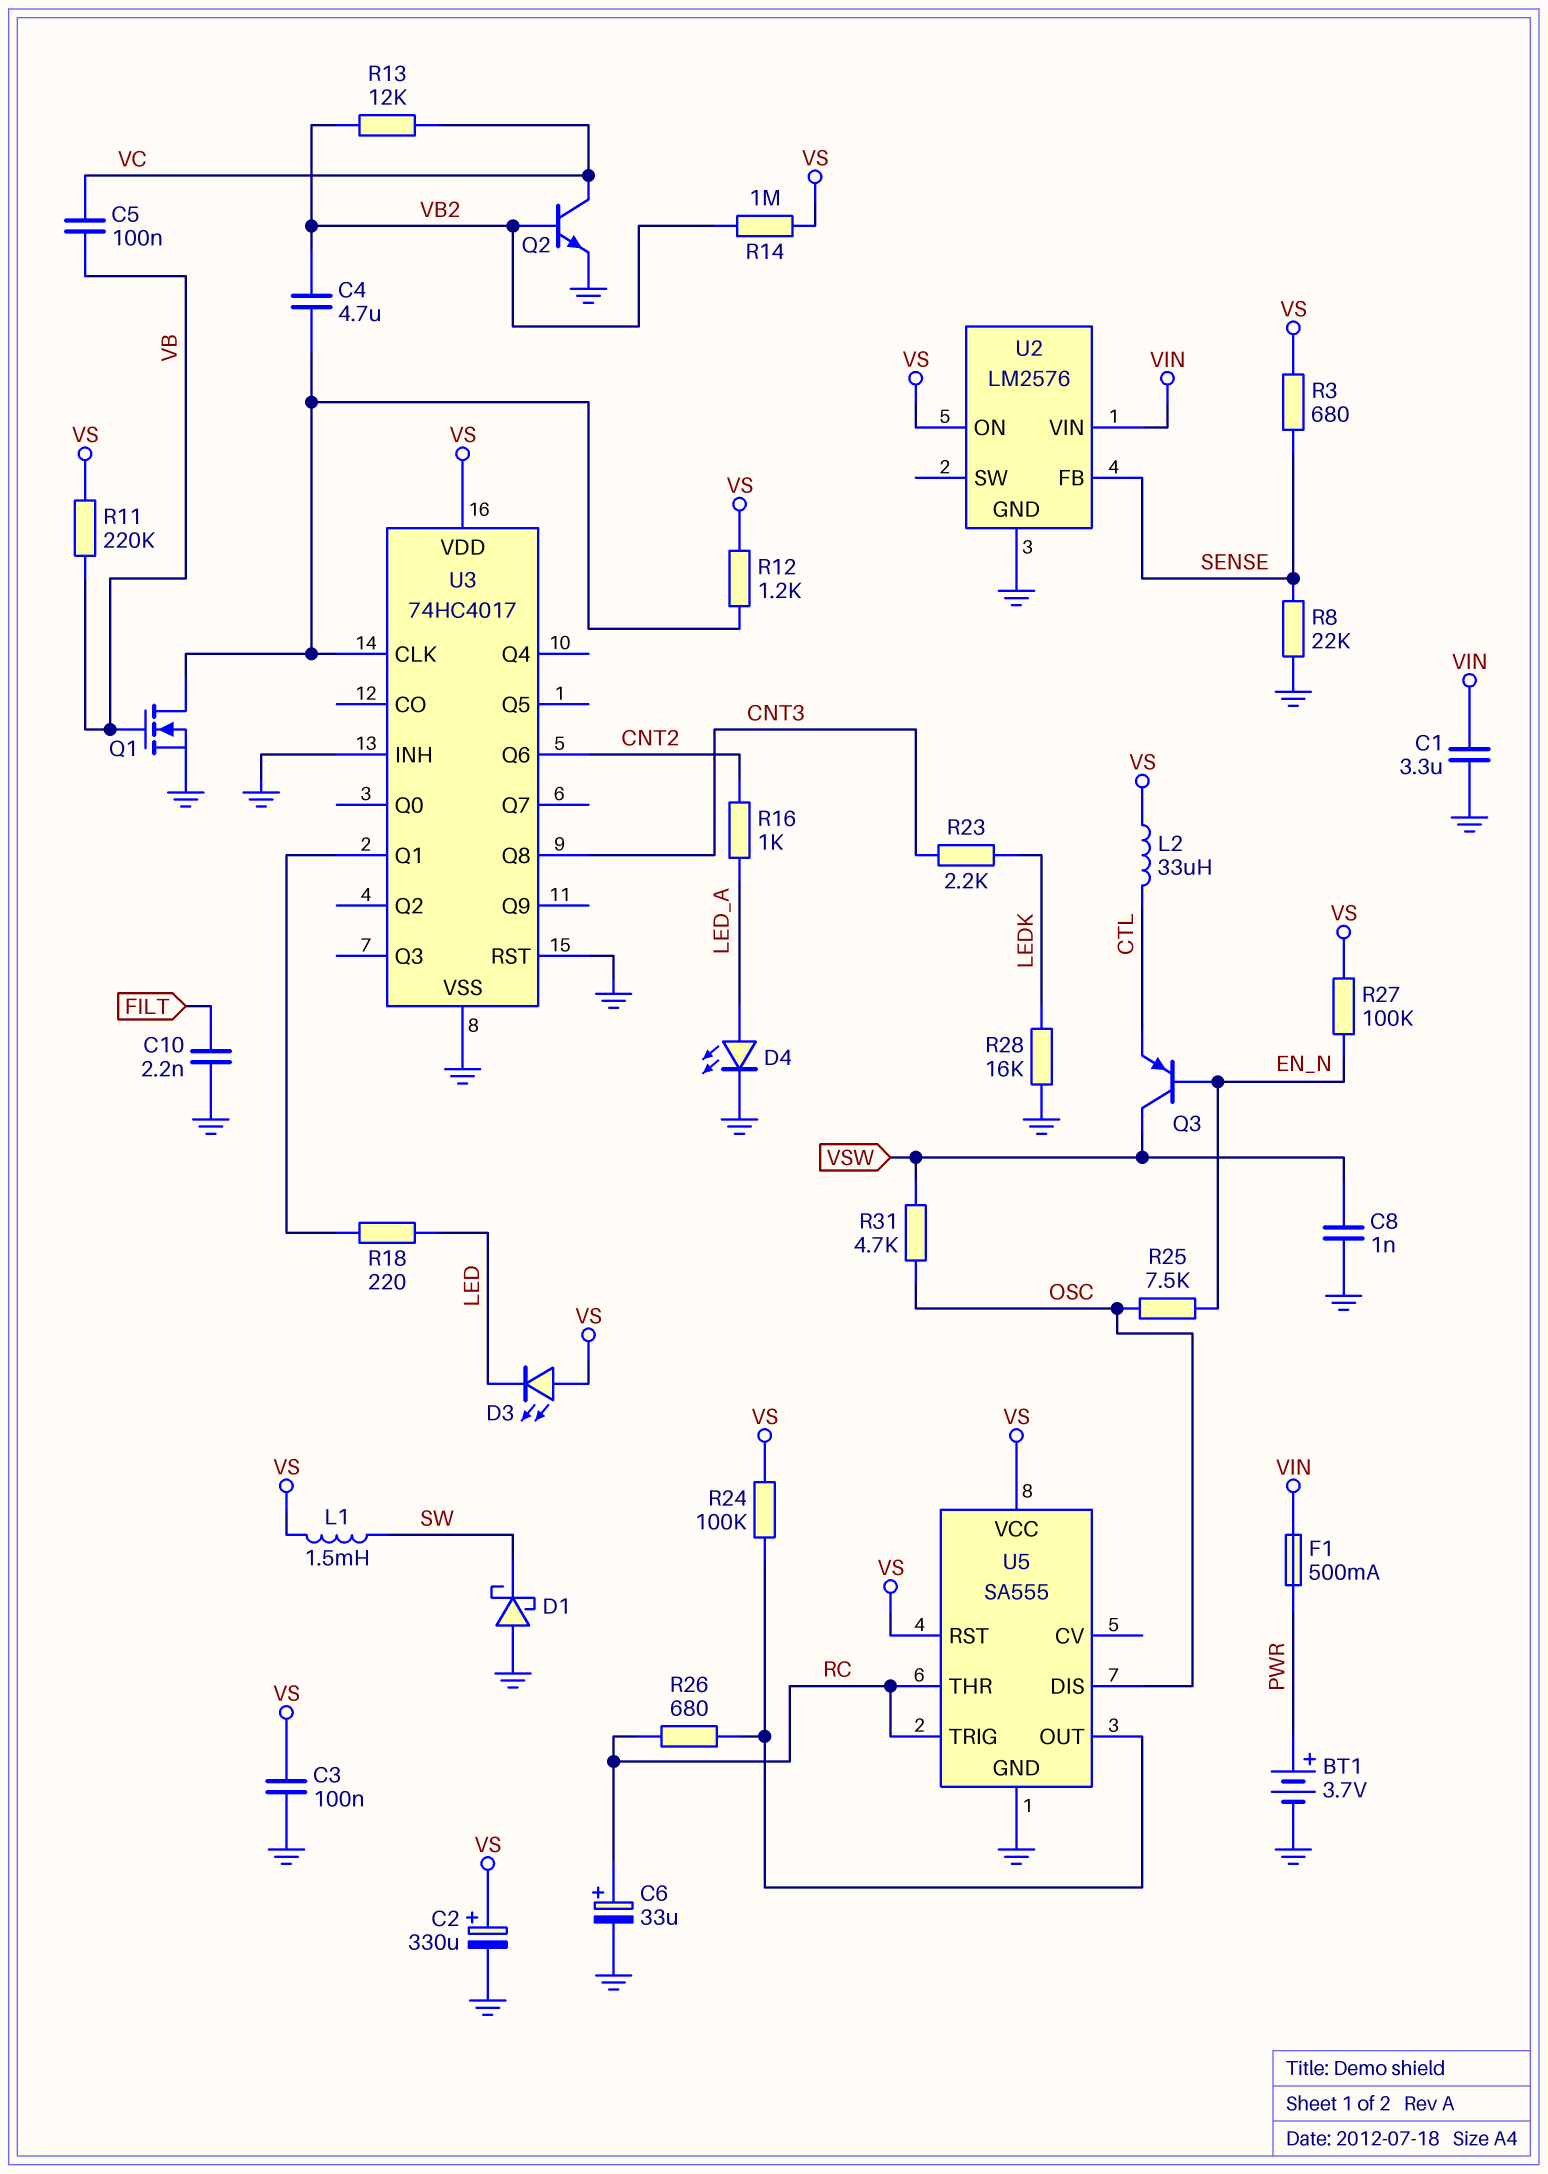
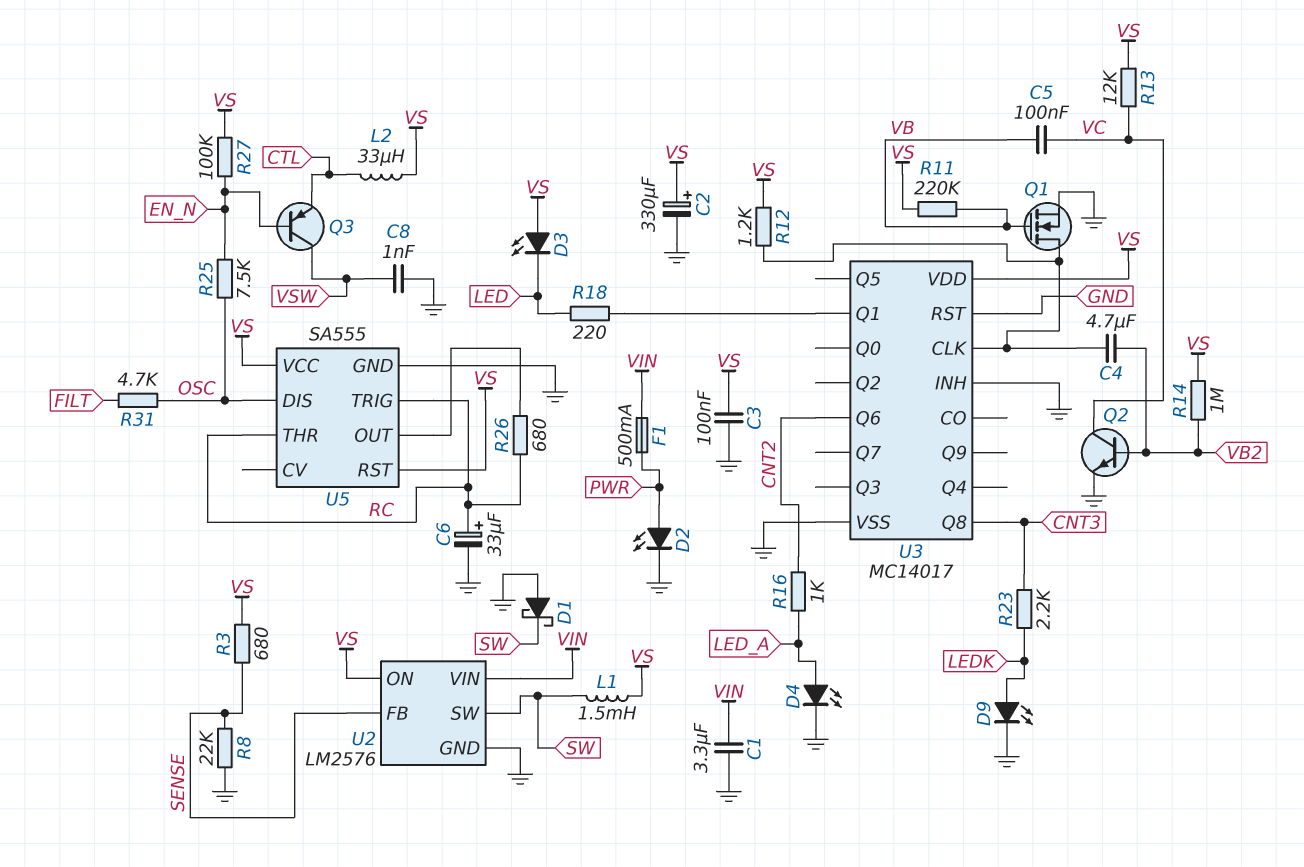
BT1: 3.7V (plus PWR, minus GND) -> none
C10: 2.2nF (FILT, GND) -> none
D2: none -> LED (A PWR, K GND)
D9: none -> LED (A LEDK, K GND)
R13: 12k (VB2, VC) -> 12k (VC, VS)
R24: 100k (U5/OUT, VS) -> none
R28: 16k (GND, LEDK) -> none
R31: 4.7k (OSC, VSW) -> 4.7k (FILT, OSC)
U2 pin SW: none -> SW
U3: 74HC4017 -> MC14017

